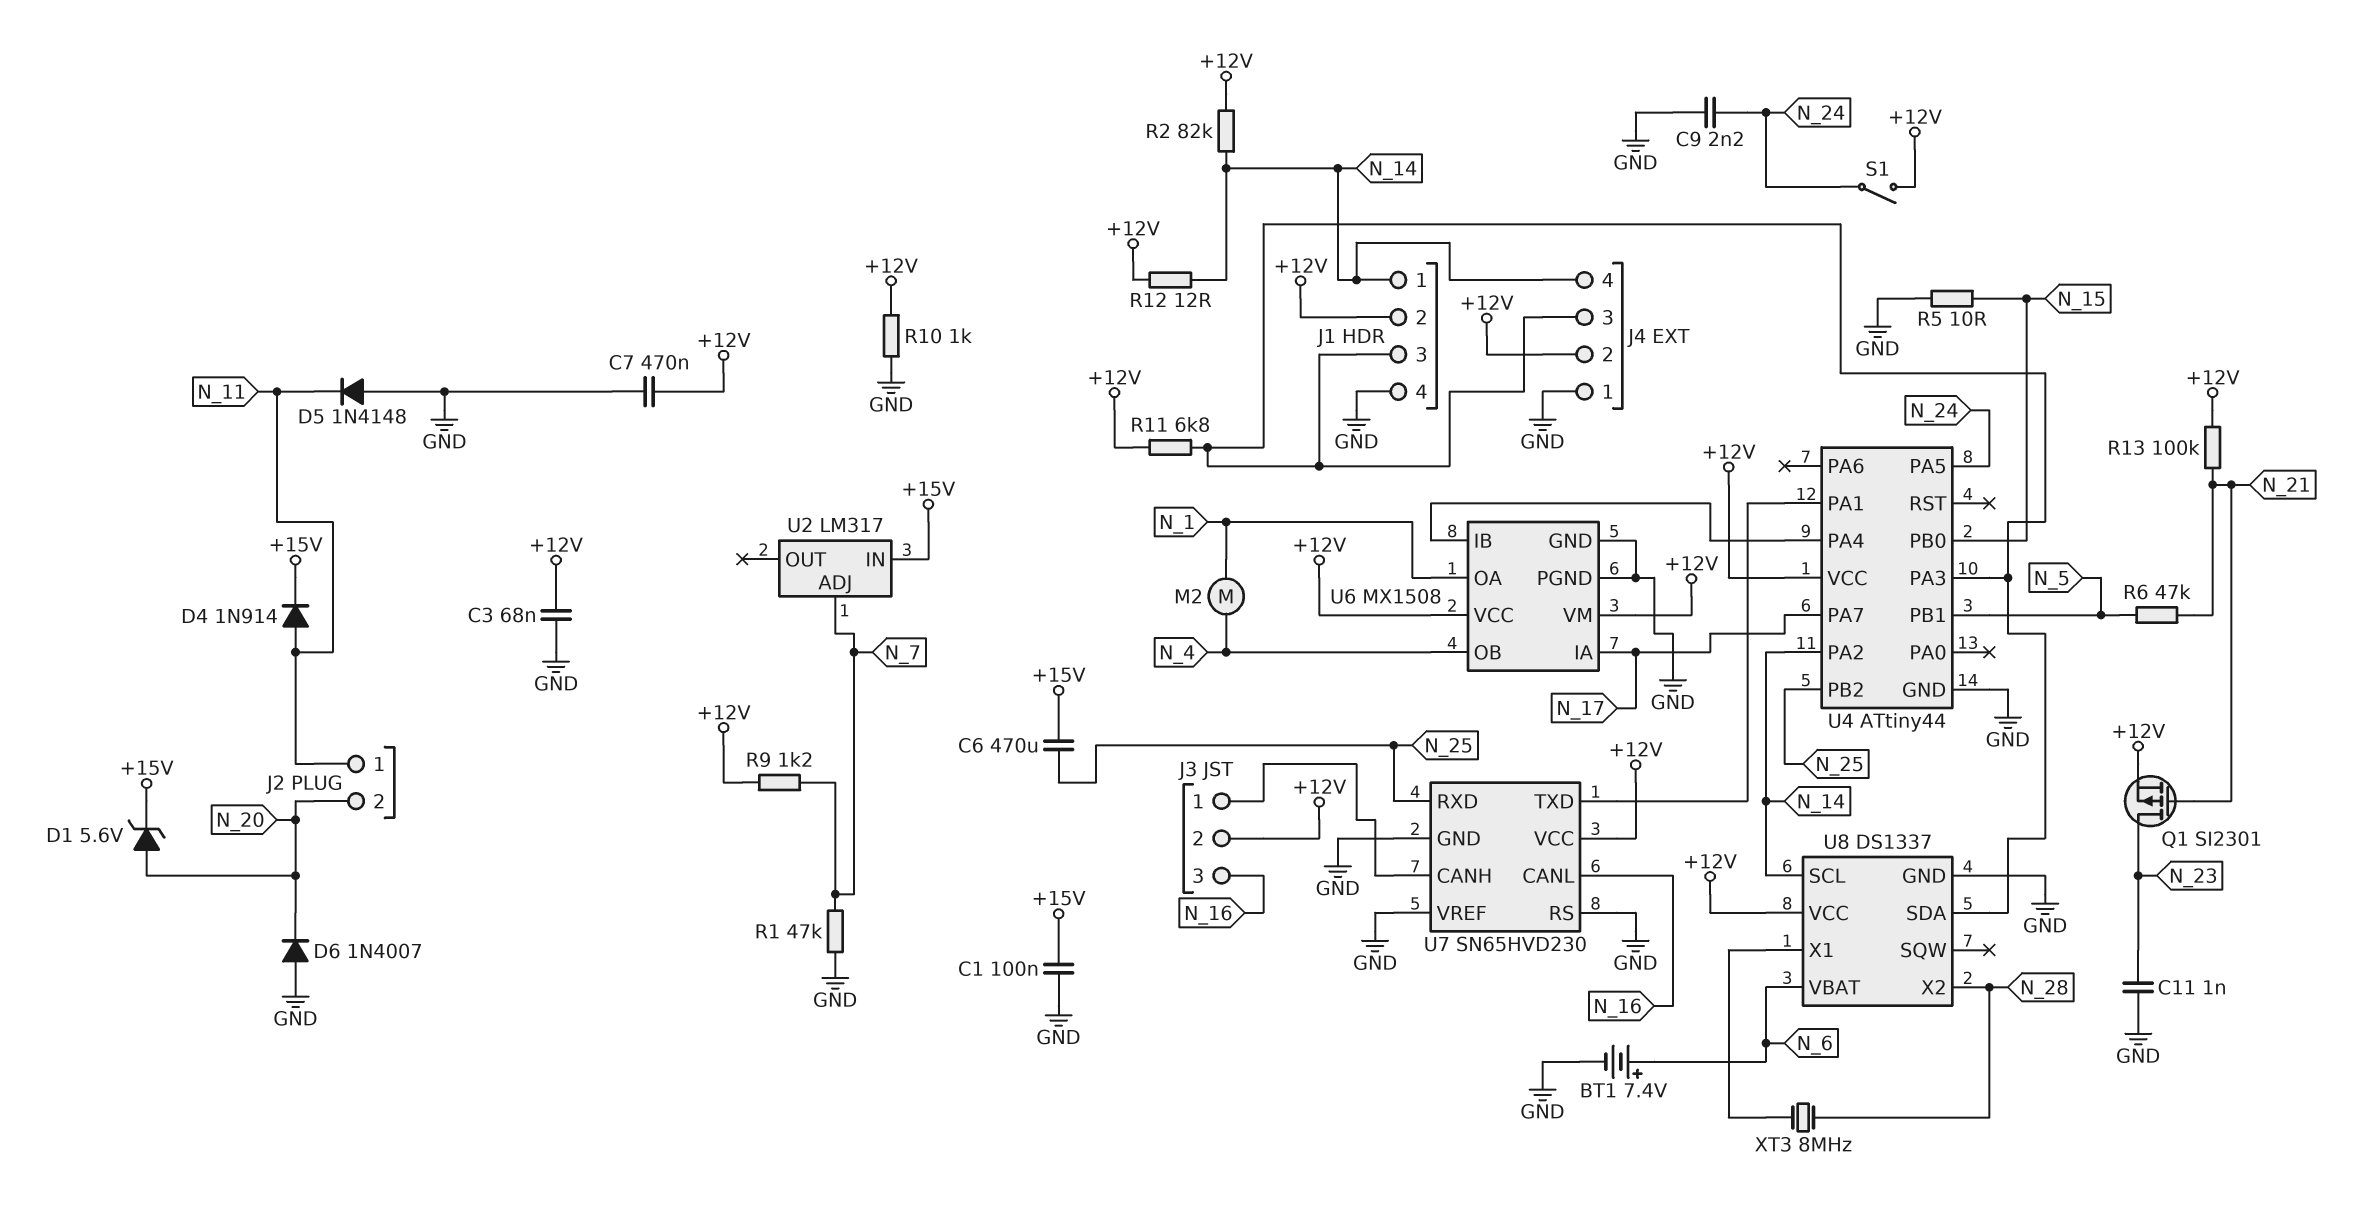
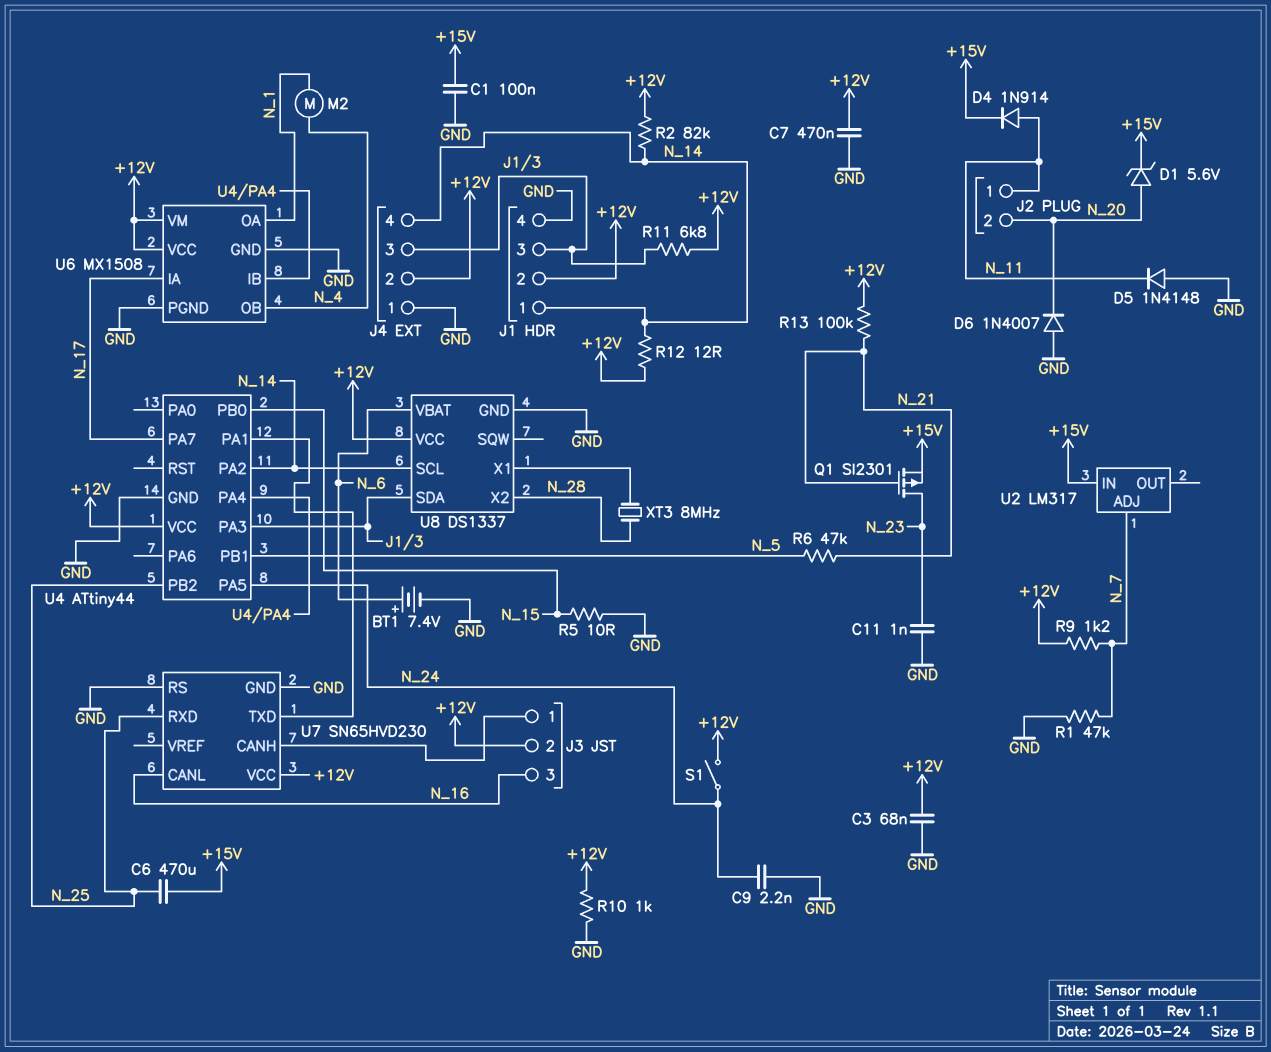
Q1: PMOS SI2301 (G N_21, D N_23, S +12V) -> PMOS SI2301 (G N_21, D N_23, S +15V)
U7 pin VREF: GND -> none

